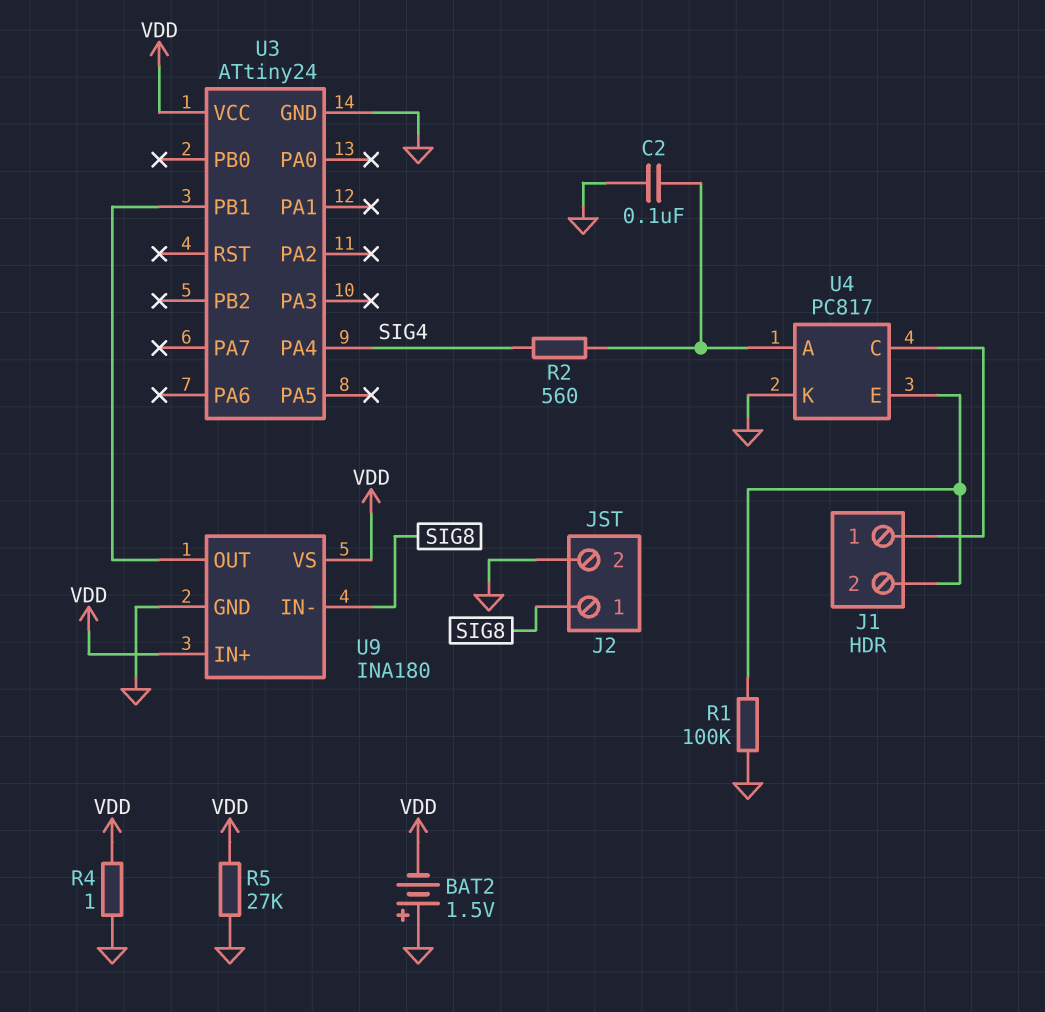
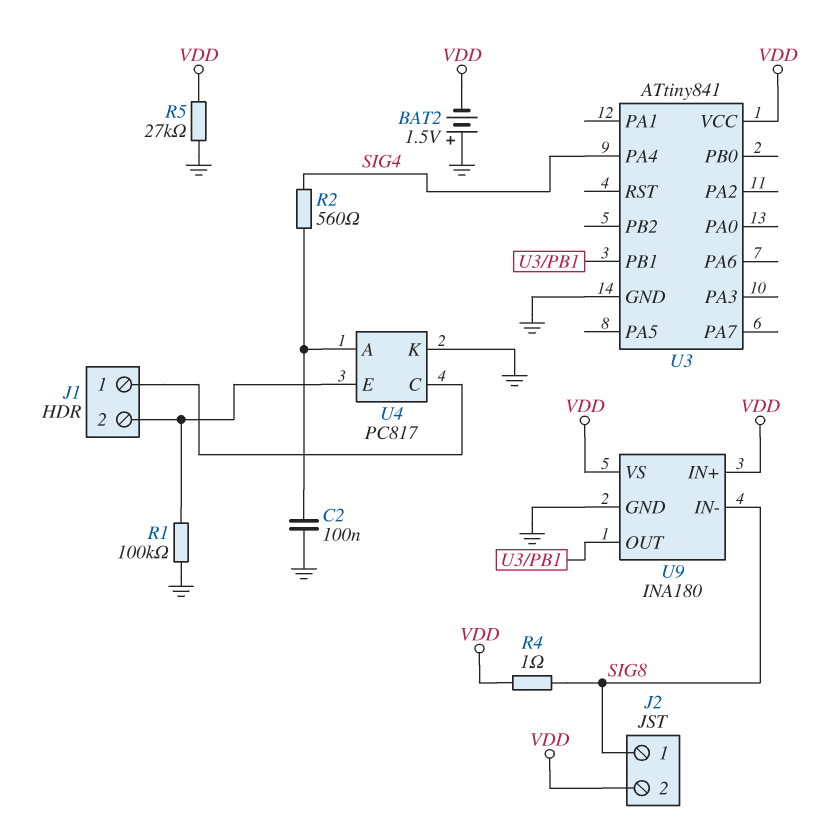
J2 pin 2: GND -> VDD
R4: 1 (GND, VDD) -> 1 (SIG8, VDD)
U3: ATtiny24 -> ATtiny841

